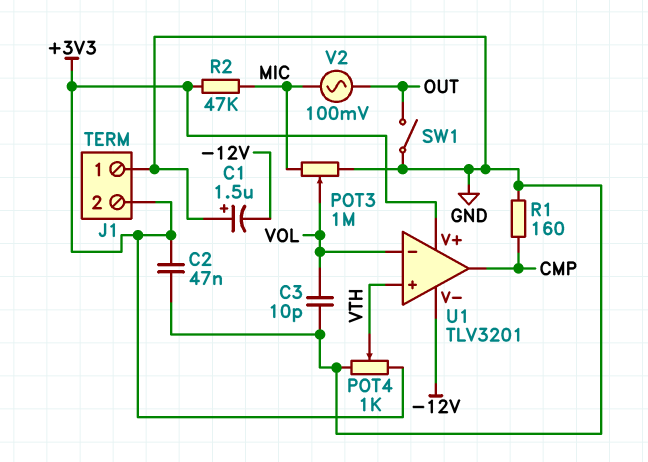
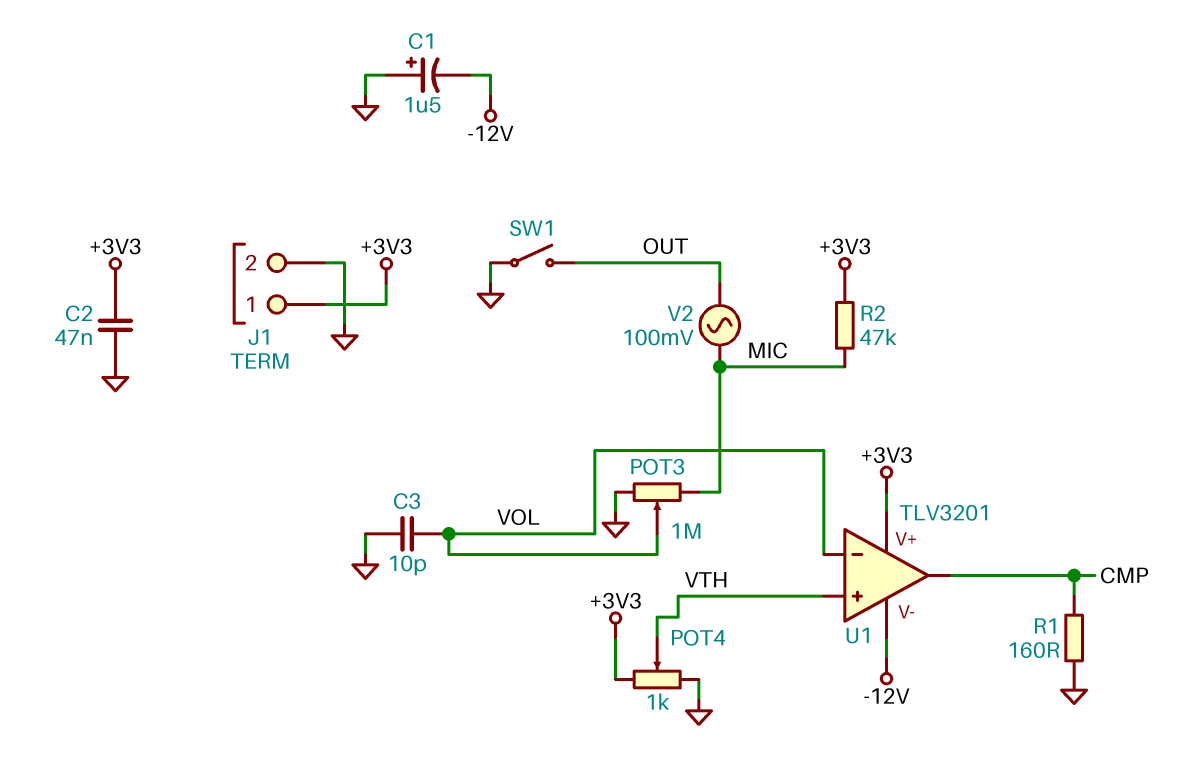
J1 pin 1: GND -> +3V3
J1 pin 2: +3V3 -> GND

